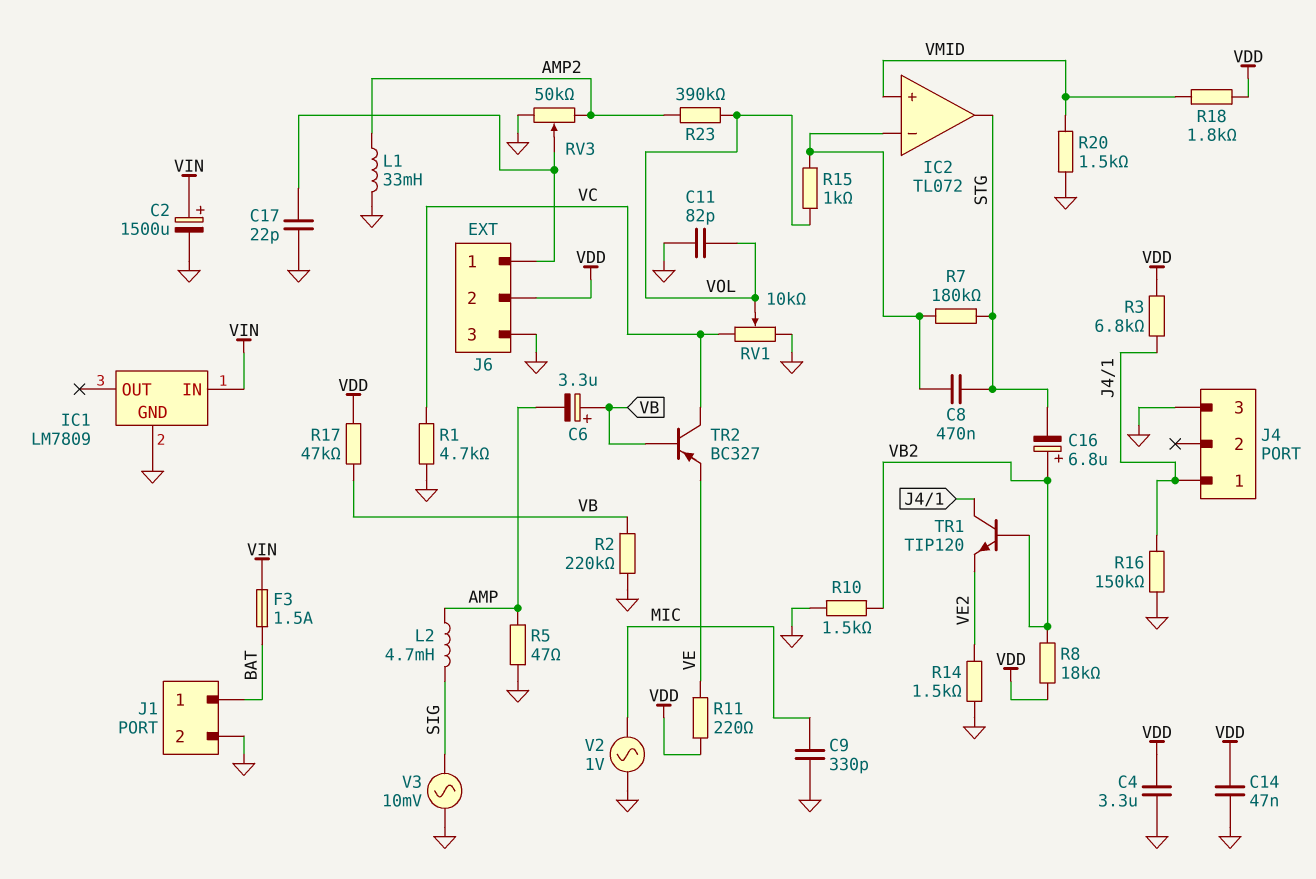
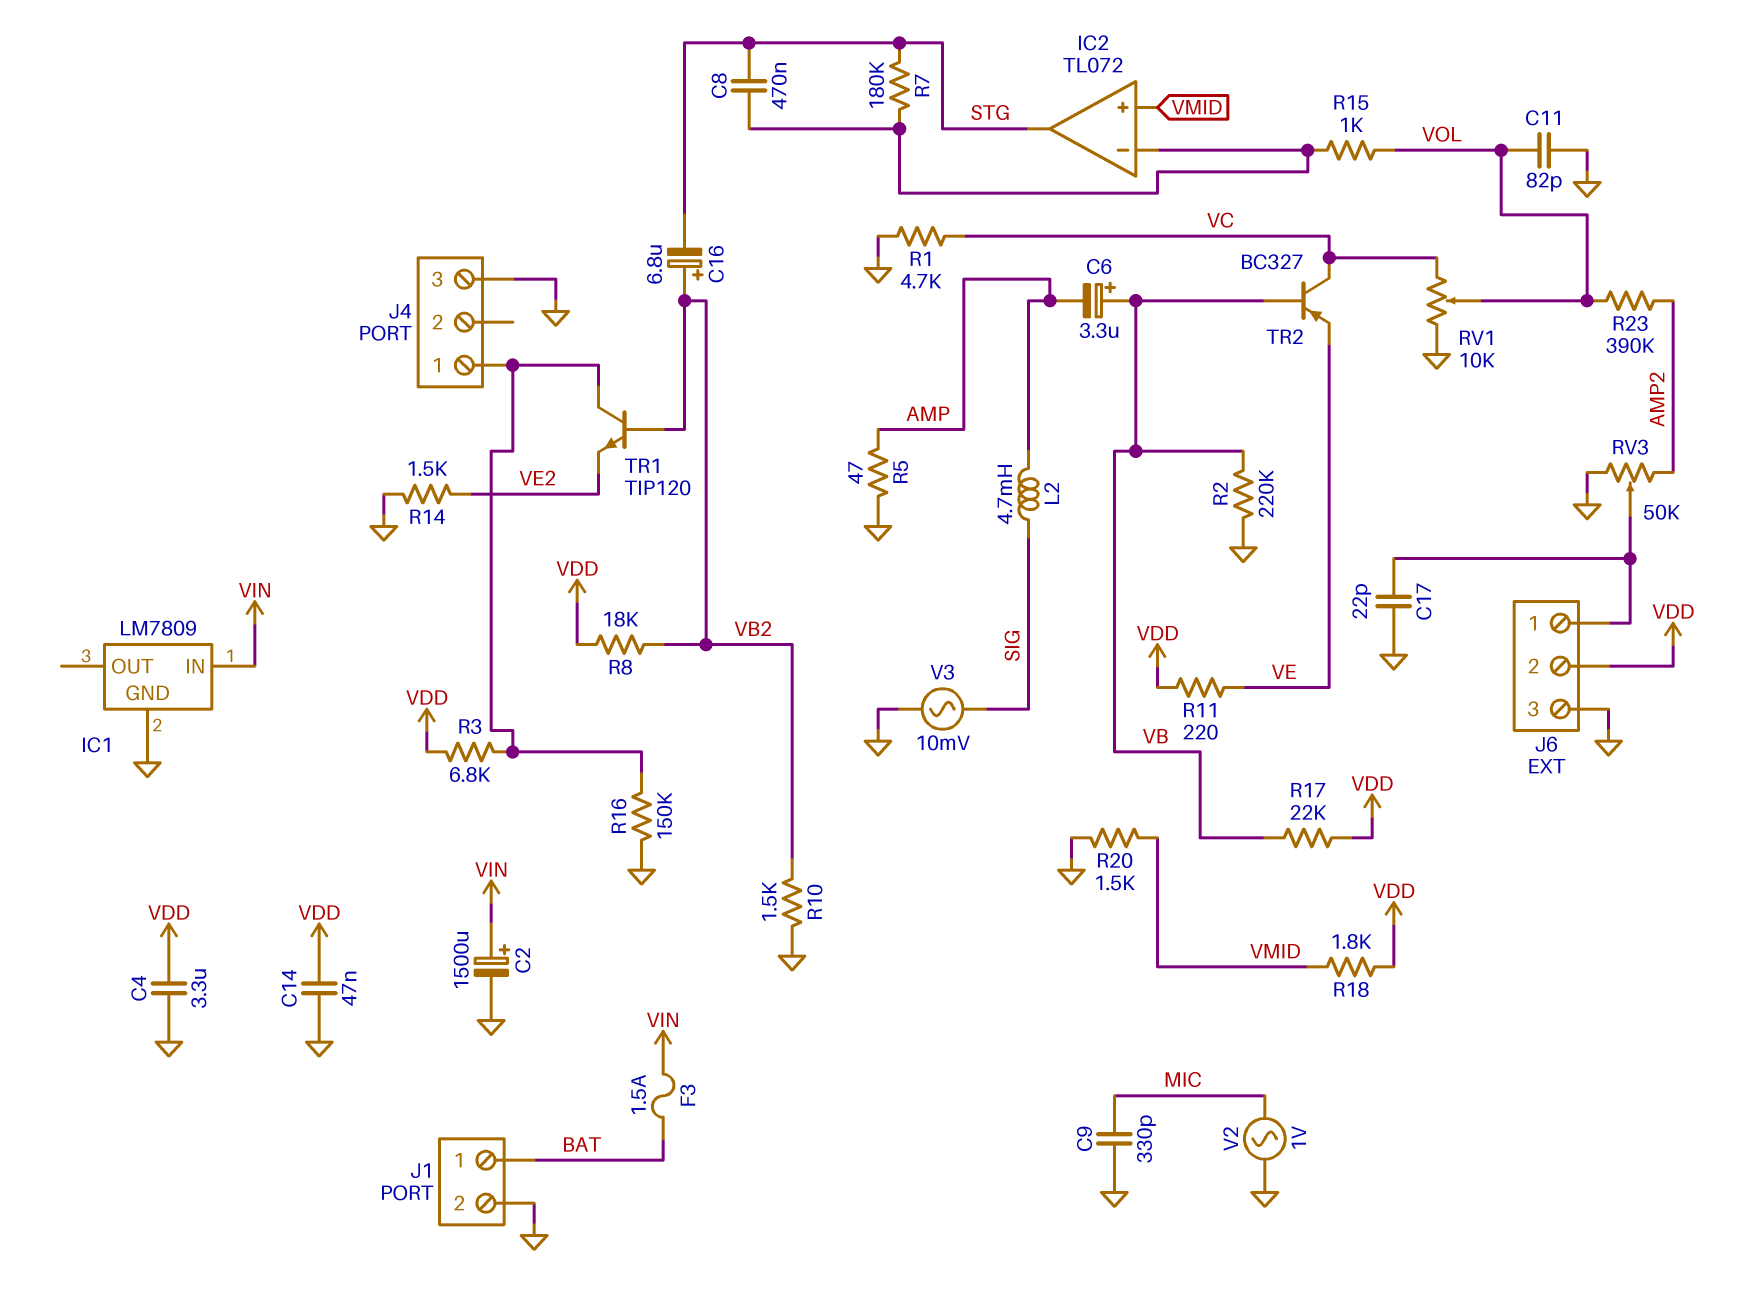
L1: 33mH (AMP2, GND) -> none
R17: 47k (VB, VDD) -> 22k (VB, VDD)

